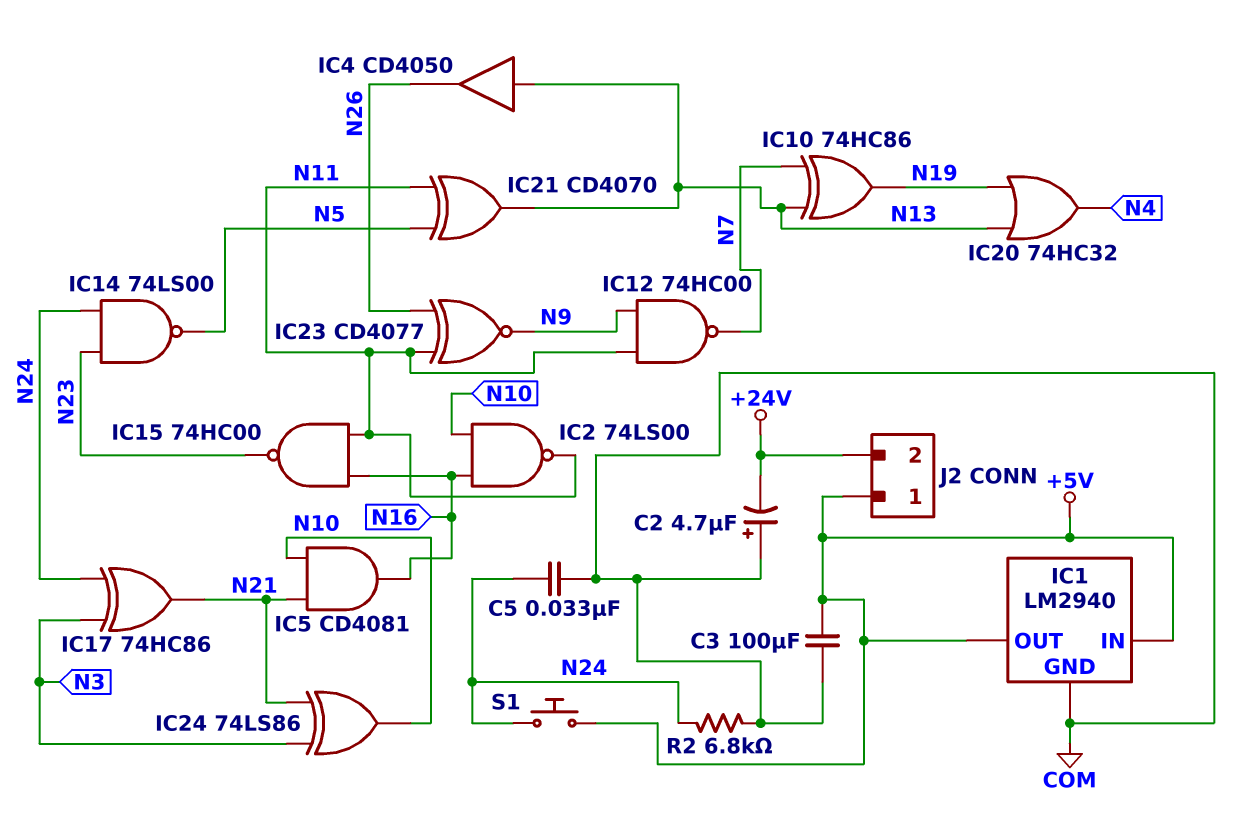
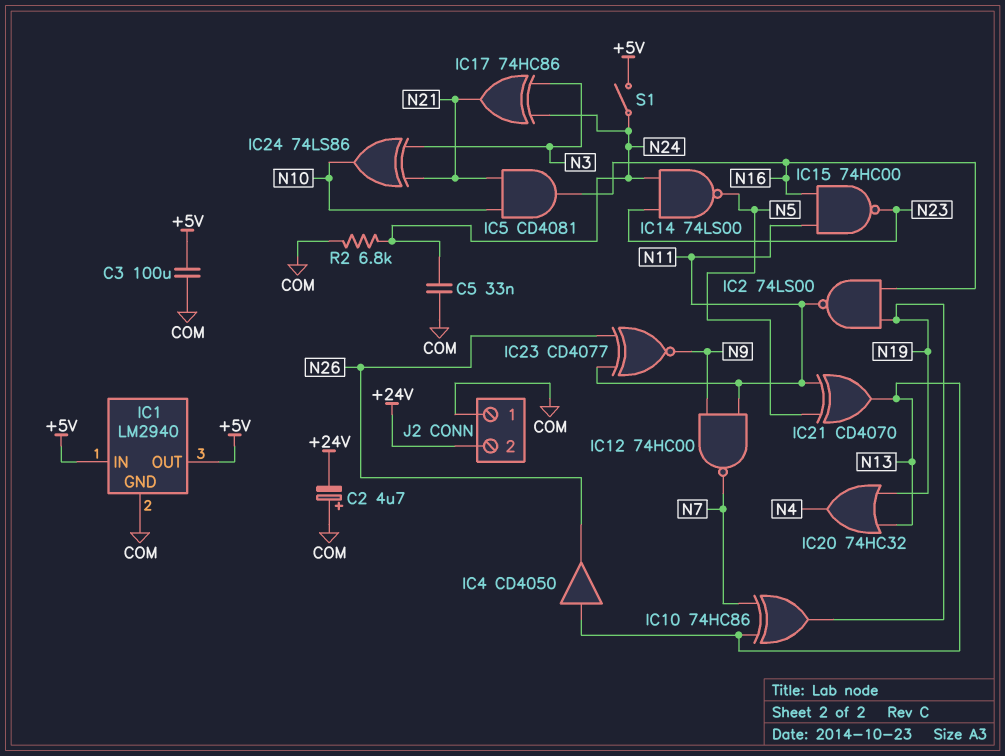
IC2: NAND 74LS00 (in N10, in N16, out N11) -> NAND 74LS00 (in N16, in N19, out N11)
J2 pin 1: +5V -> COM
S1: button (+5V, N24) -> switch (+5V, N24)

